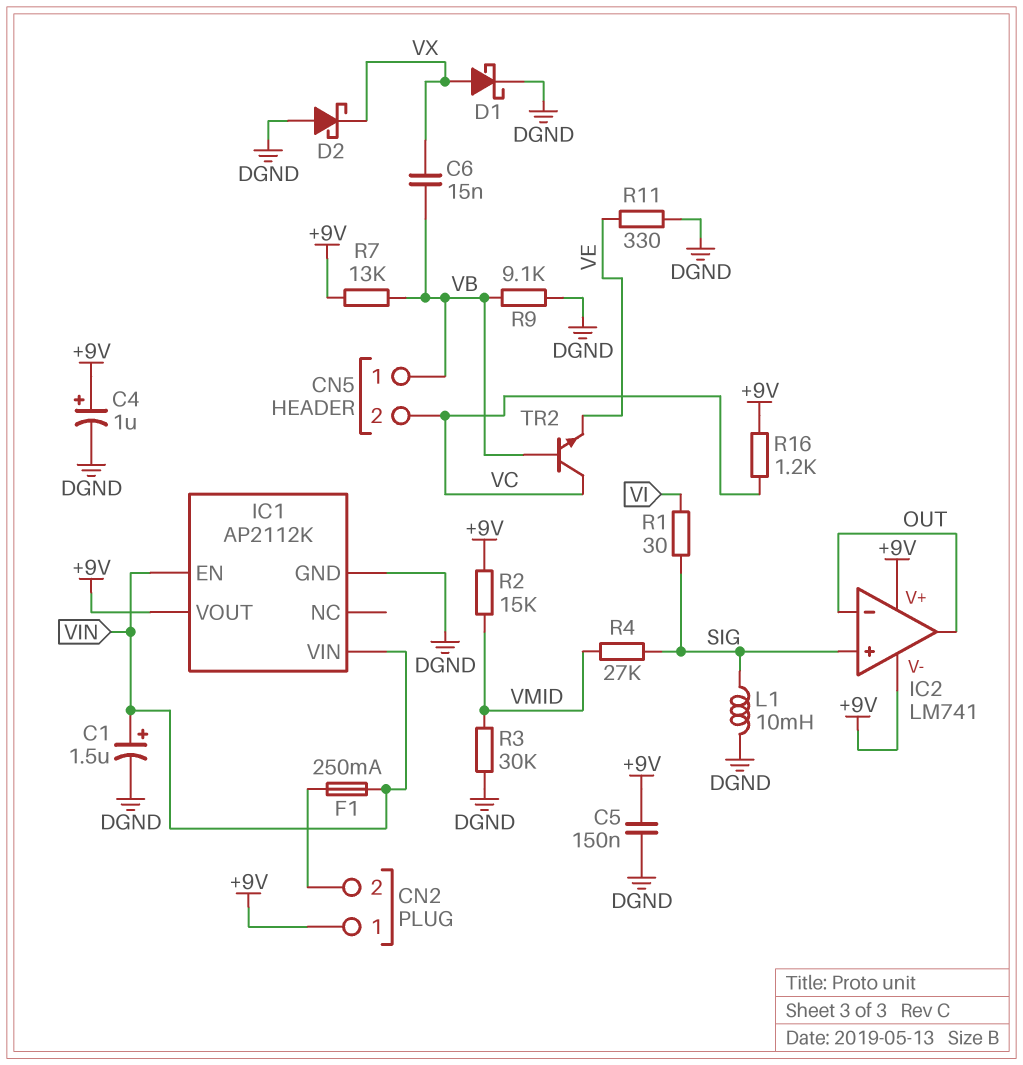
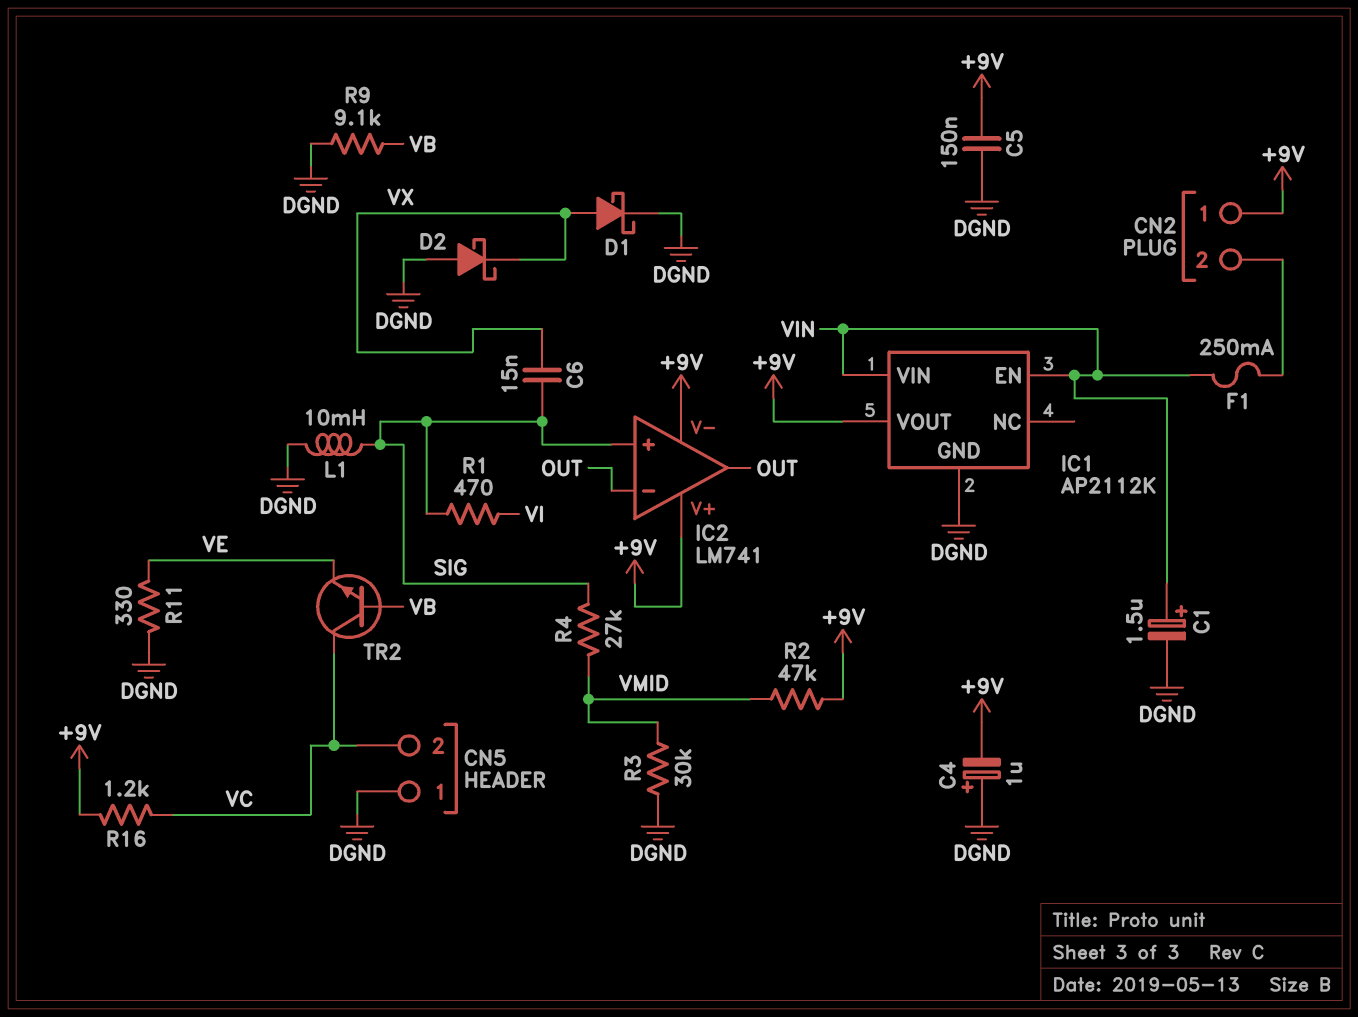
C4: 1uF (plus +9V, minus DGND) -> 1uF (plus DGND, minus +9V)
C6: 15nF (VB, VX) -> 15nF (SIG, VX)
CN5 pin 1: VB -> DGND
R1: 30 (SIG, VI) -> 470 (SIG, VI)
R2: 15k (+9V, VMID) -> 47k (+9V, VMID)
R7: 13k (+9V, VB) -> none

